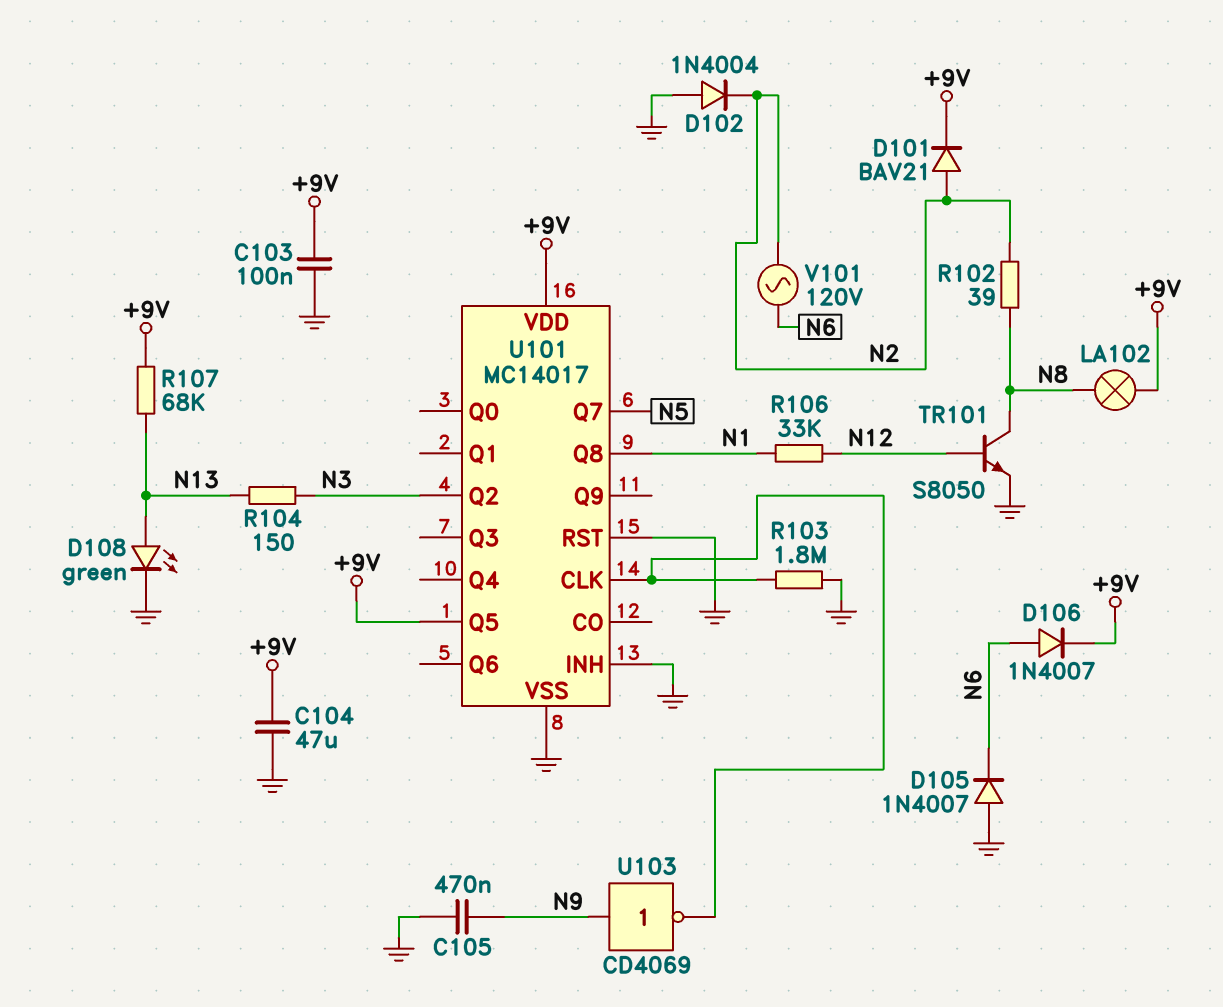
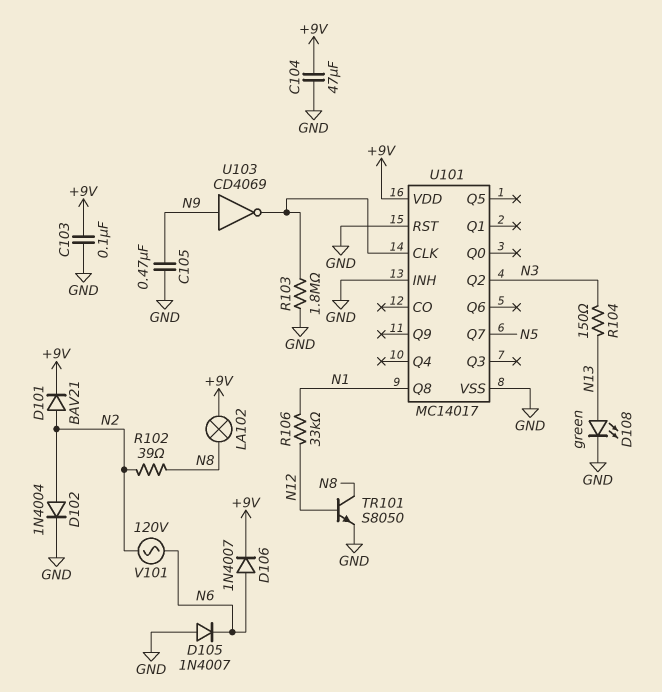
D102: diode 1N4004 (A GND, K N2) -> diode 1N4004 (A N2, K GND)
R107: 68k (+9V, N13) -> none
U101 pin Q5: +9V -> none

